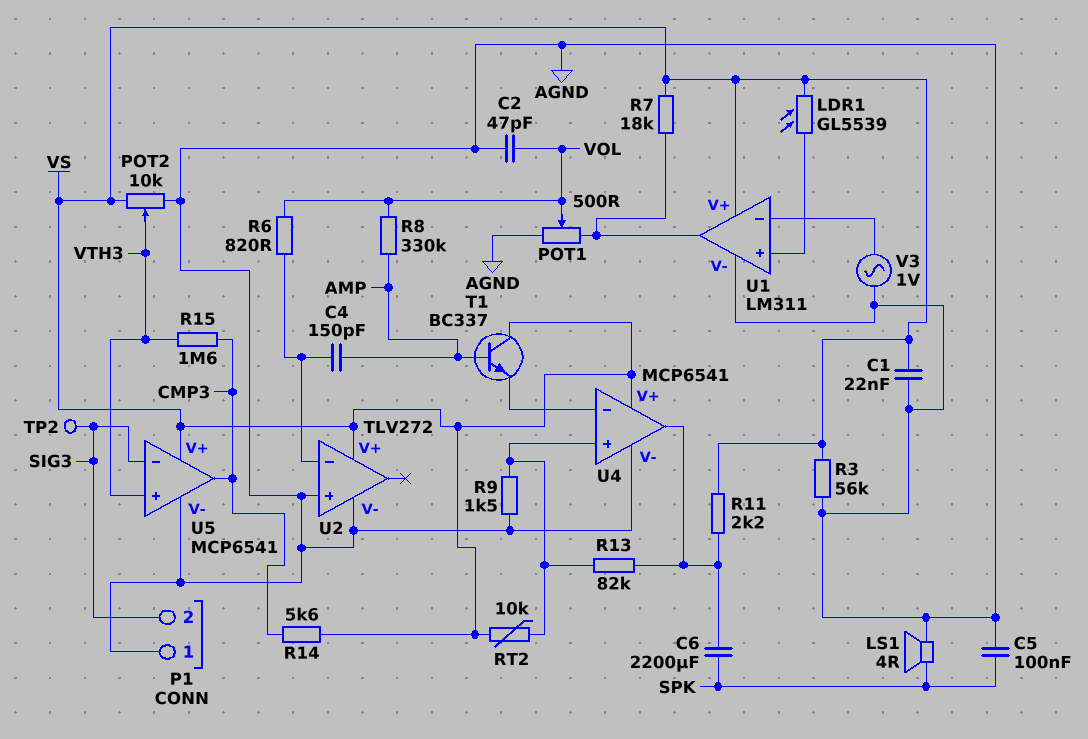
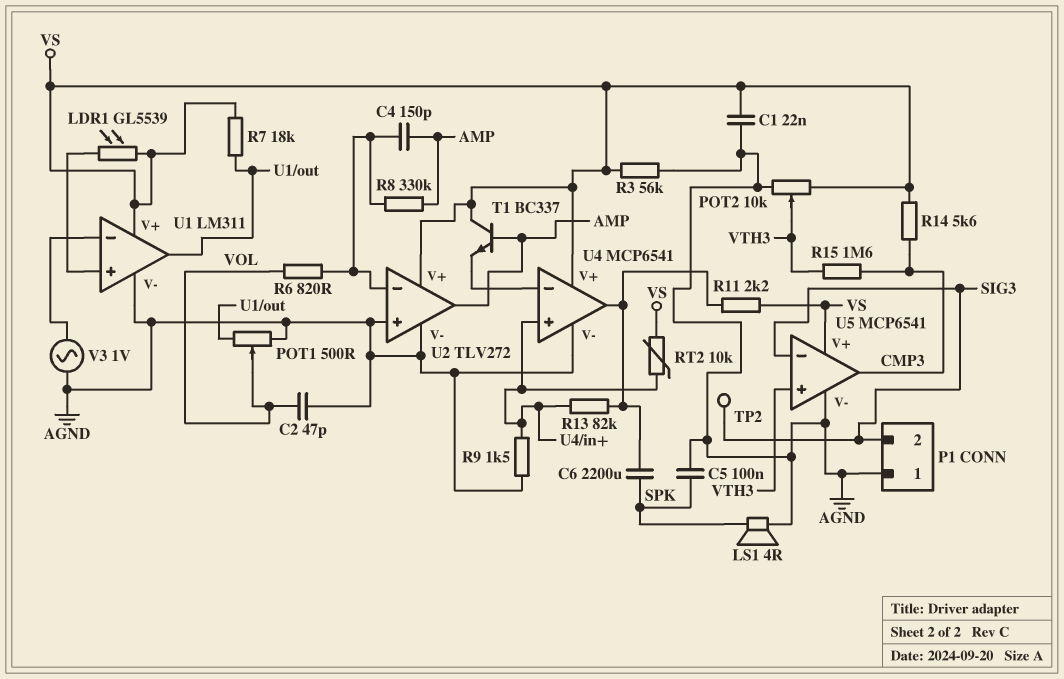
R8: 330k (AMP, VOL) -> 330k (AMP, U2/in-)
U2 pin out: none -> AMP

